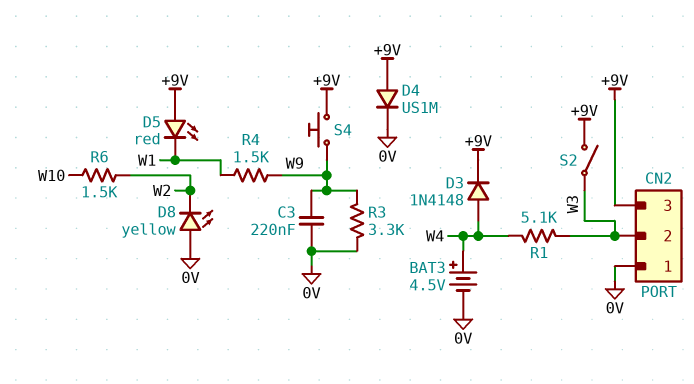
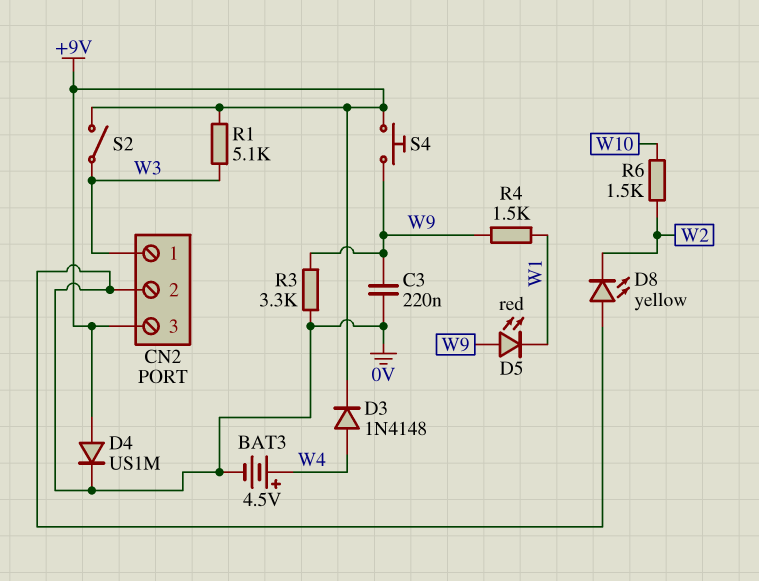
CN2 pin 1: 0V -> W3
CN2 pin 2: W3 -> 0V
D5: LED red (A +9V, K W1) -> LED red (A W9, K W1)
R1: 5.1k (W3, W4) -> 5.1k (+9V, W3)

